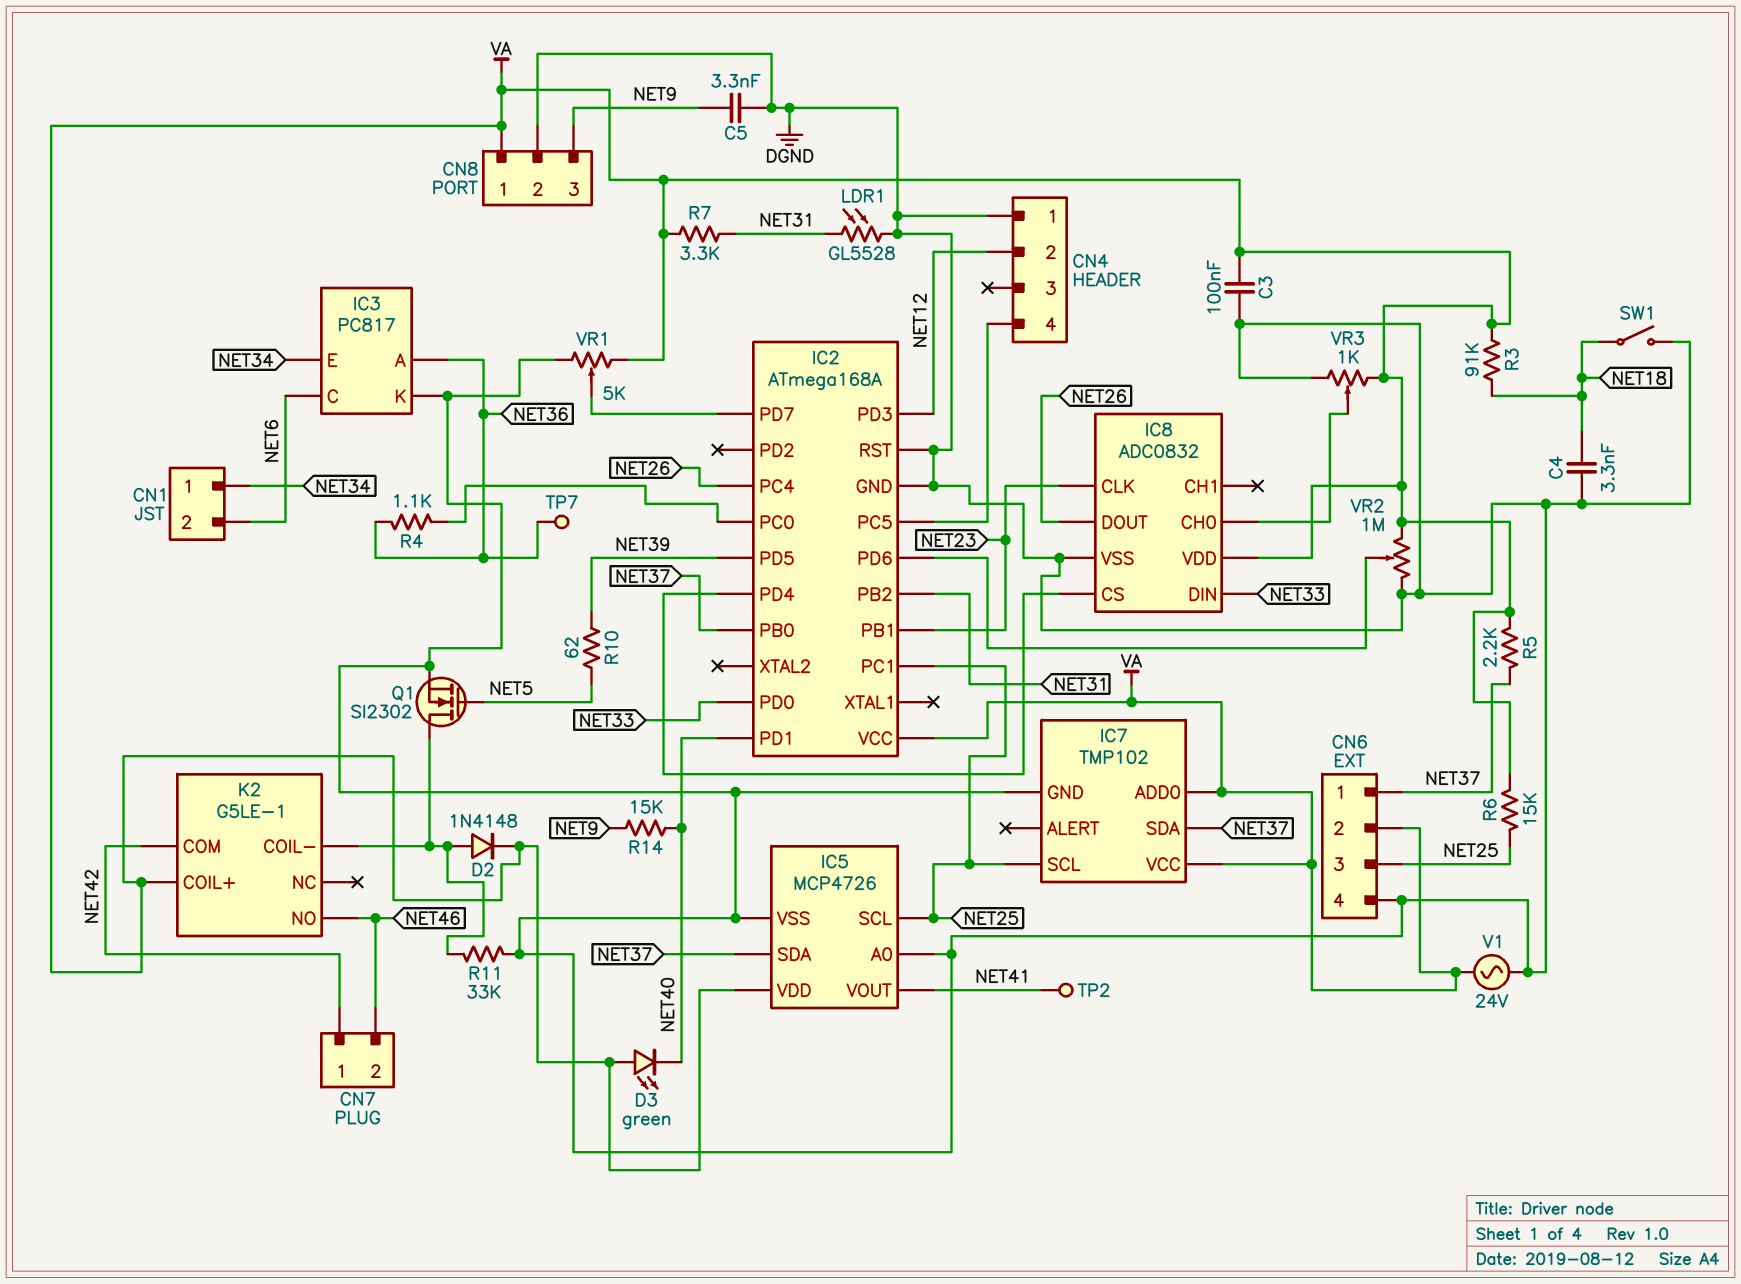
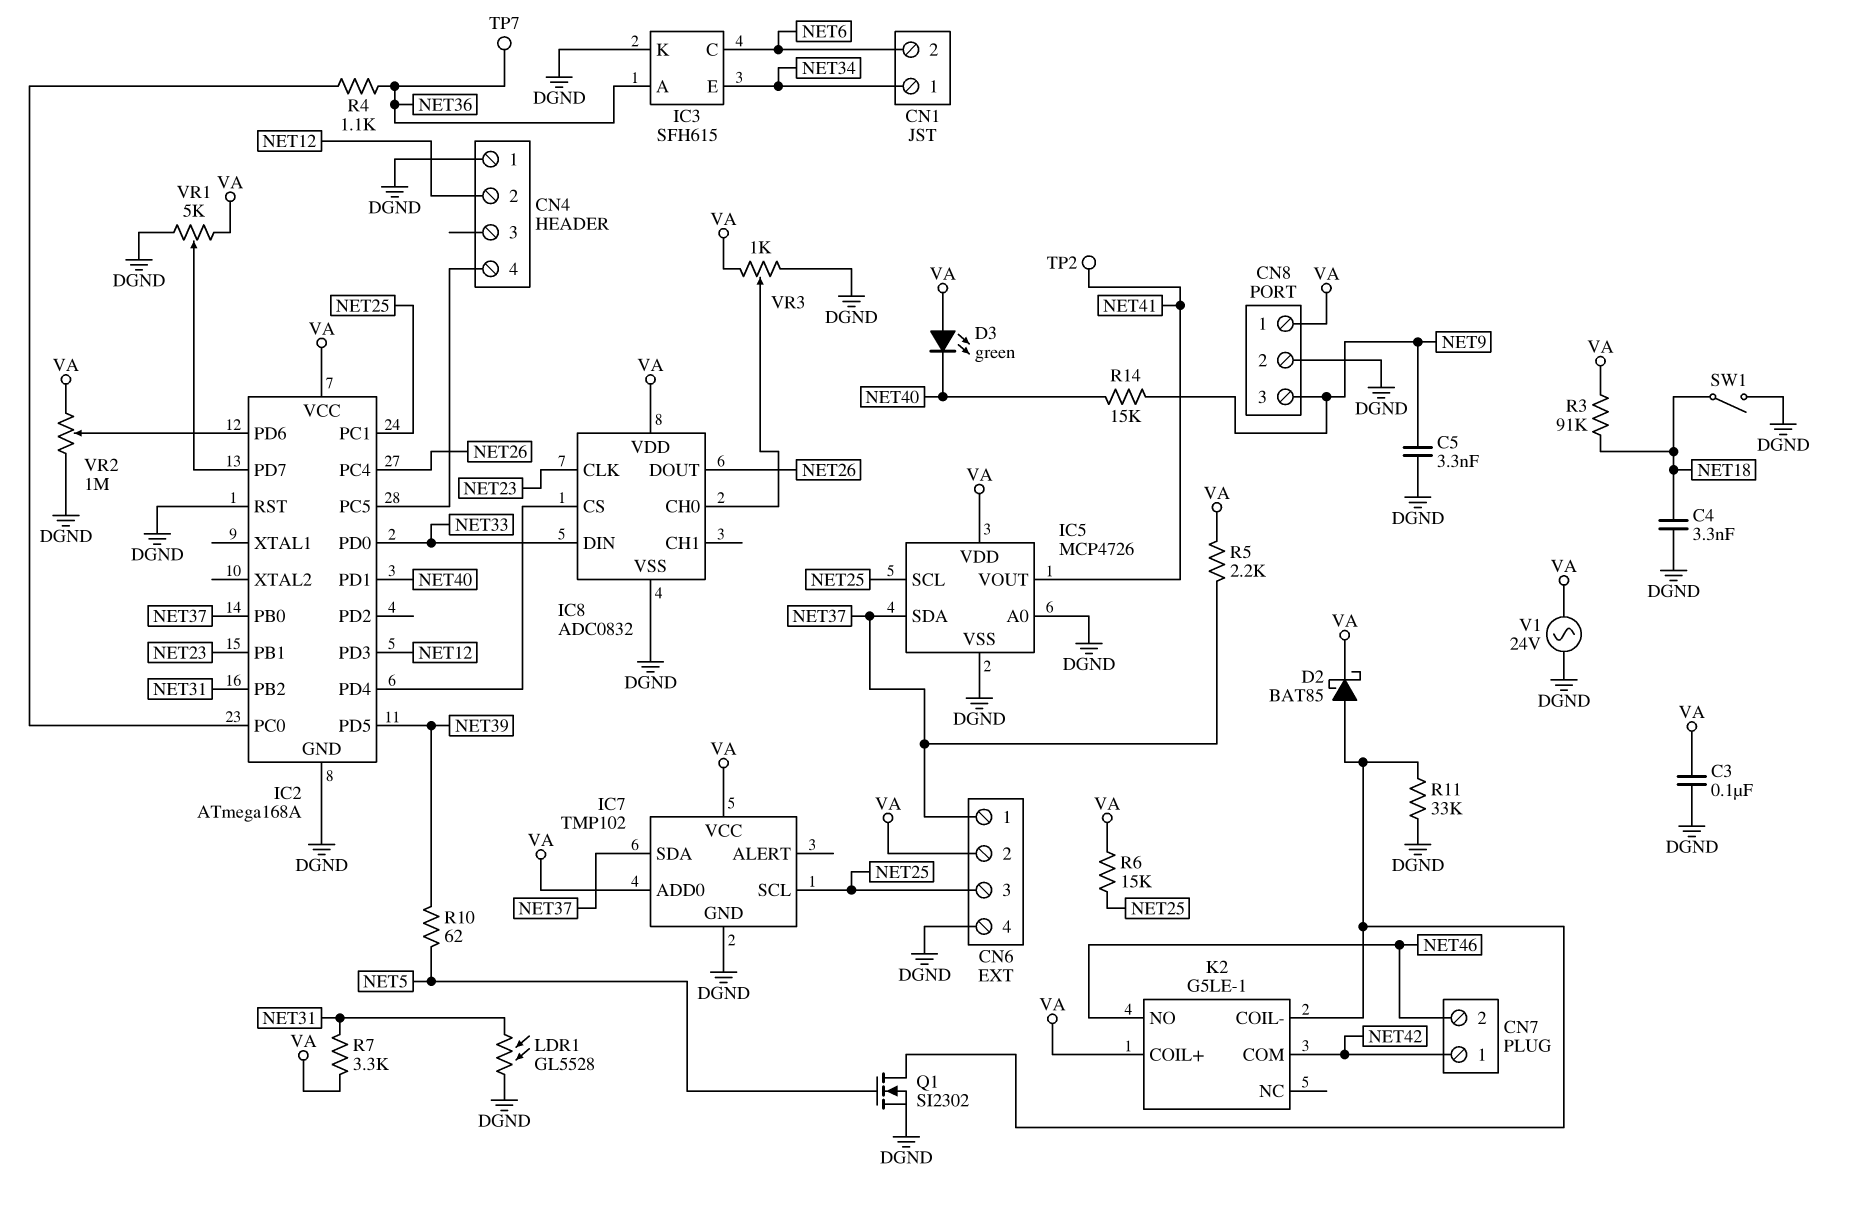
D2: diode 1N4148 (A K2/COIL-, K VA) -> schottky BAT85 (A K2/COIL-, K VA)
IC3: PC817 -> SFH615

